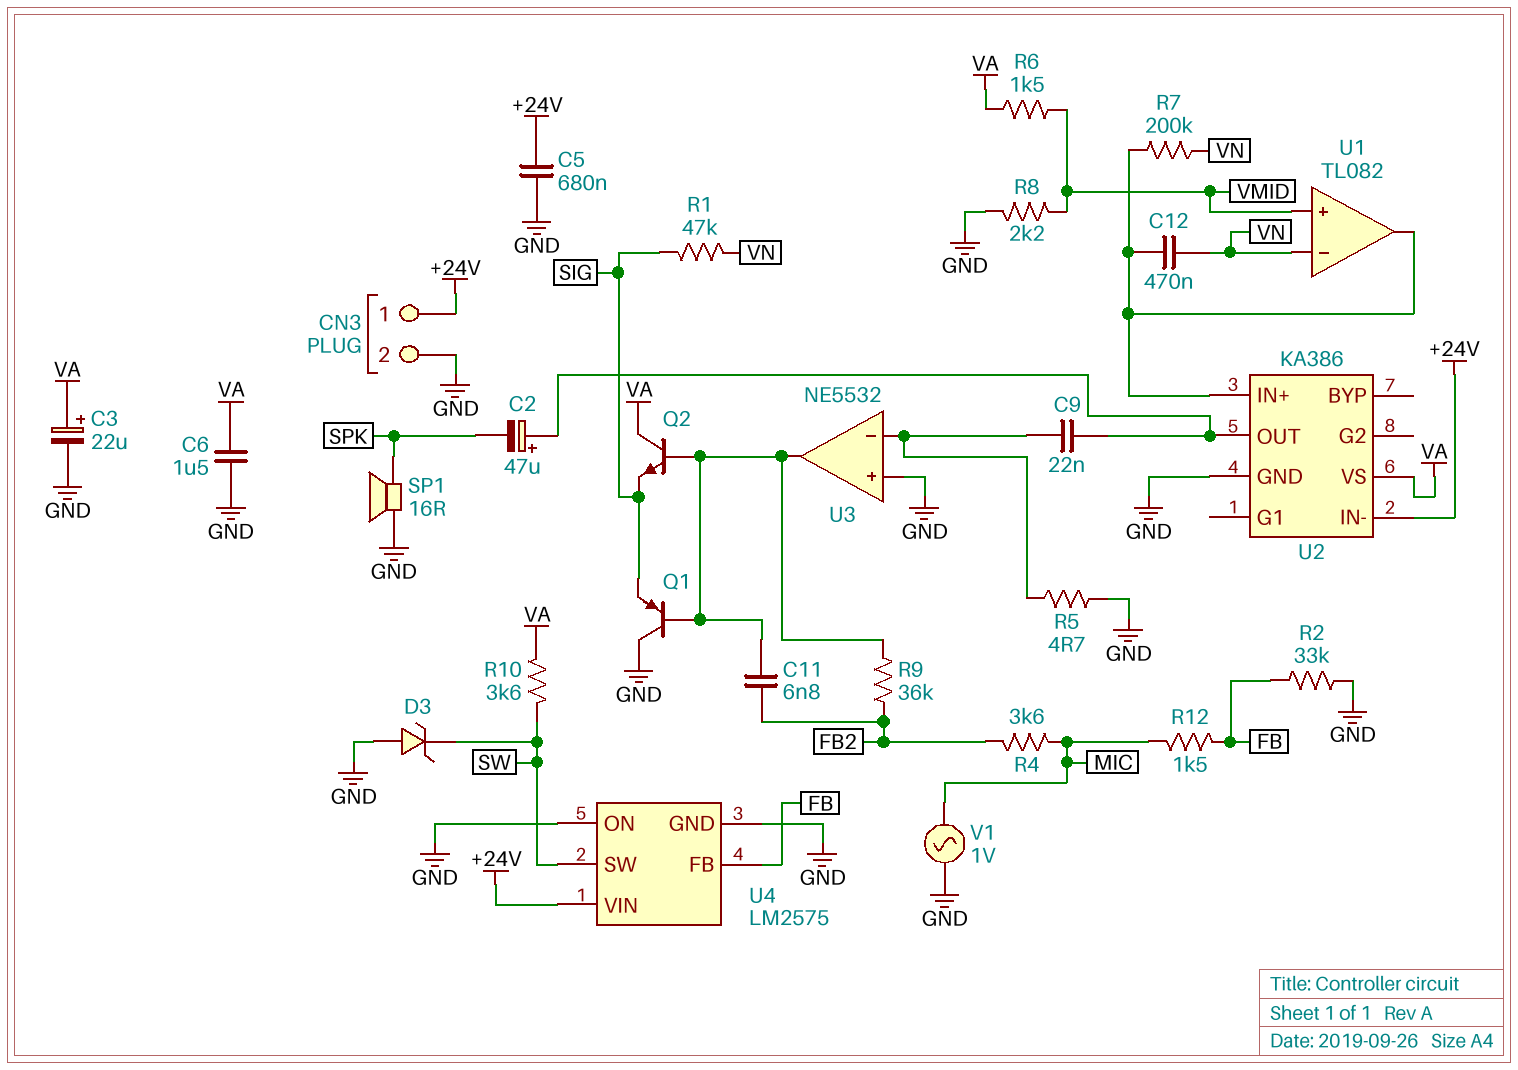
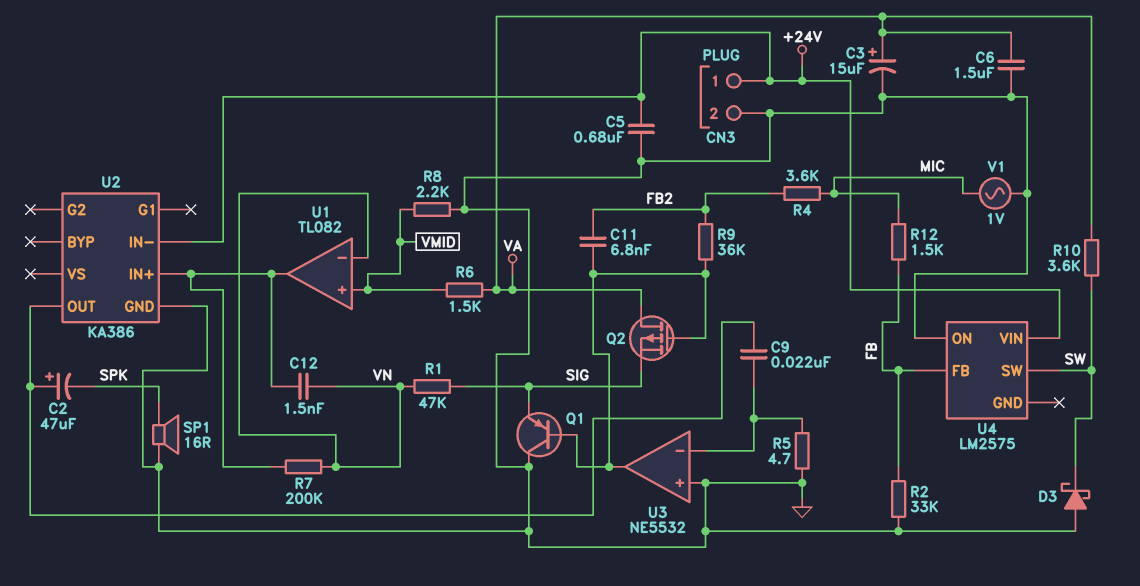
C3: 22uF (plus VA, minus GND) -> 15uF (plus VA, minus GND)
C12: 470nF (U1/out, VN) -> 1.5nF (U1/out, VN)
D3: zener (A GND, K SW) -> schottky (A GND, K SW)
Q2: NPN (B U3/out, C VA, E SIG) -> PMOS (G U3/out, D VA, S SIG)
U2 pin VS: VA -> none
U4 pin GND: GND -> none

